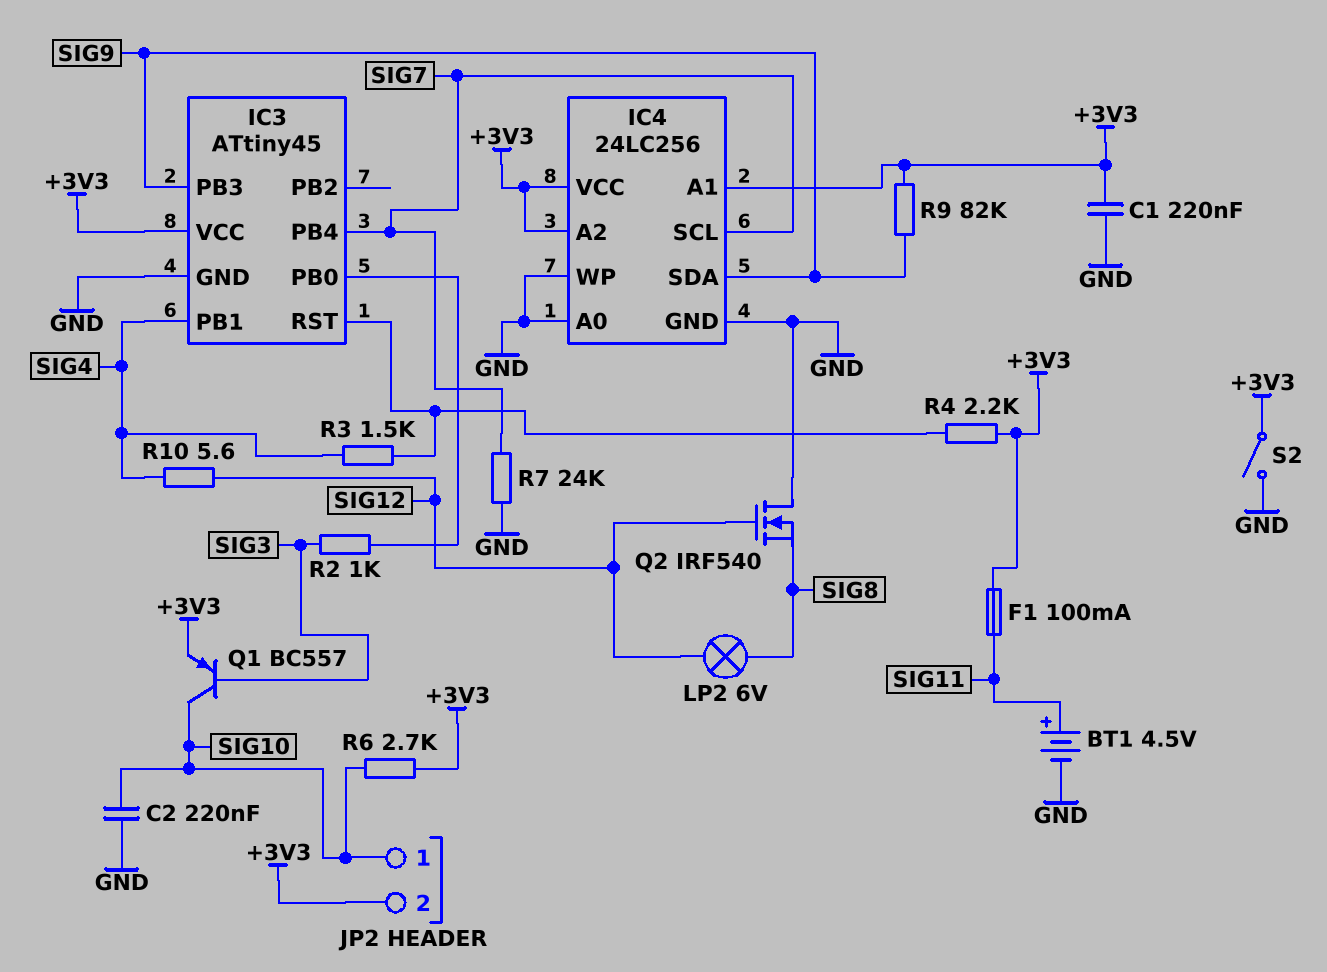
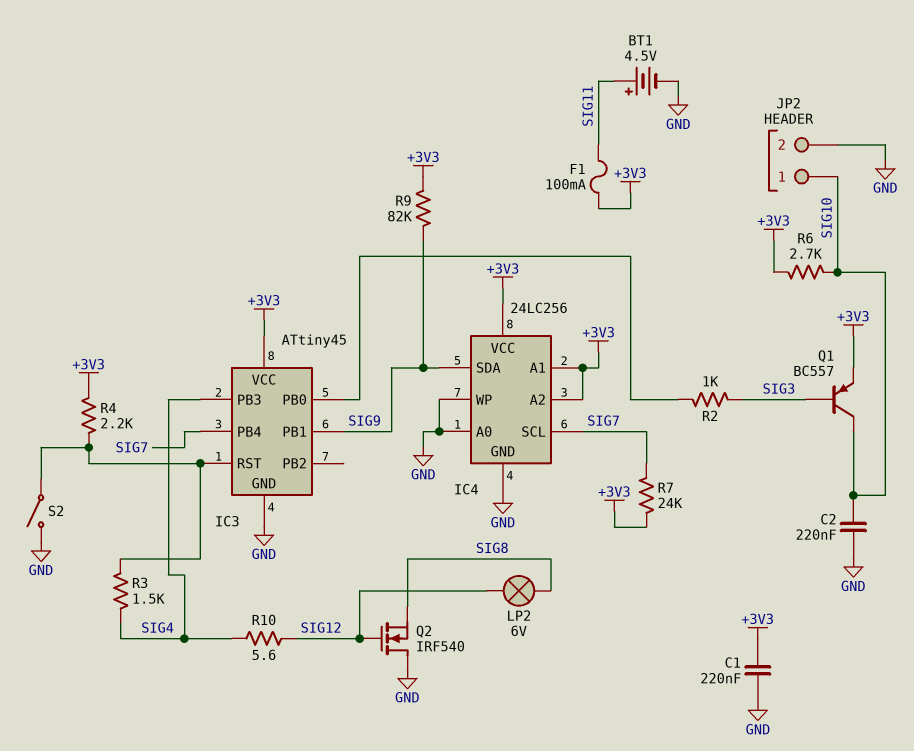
IC3 pin PB1: SIG4 -> SIG9
IC3 pin PB3: SIG9 -> SIG4
JP2 pin 2: +3V3 -> GND
R7: 24k (GND, SIG7) -> 24k (+3V3, SIG7)
S2: switch (+3V3, GND) -> switch (GND, IC3/RST)

